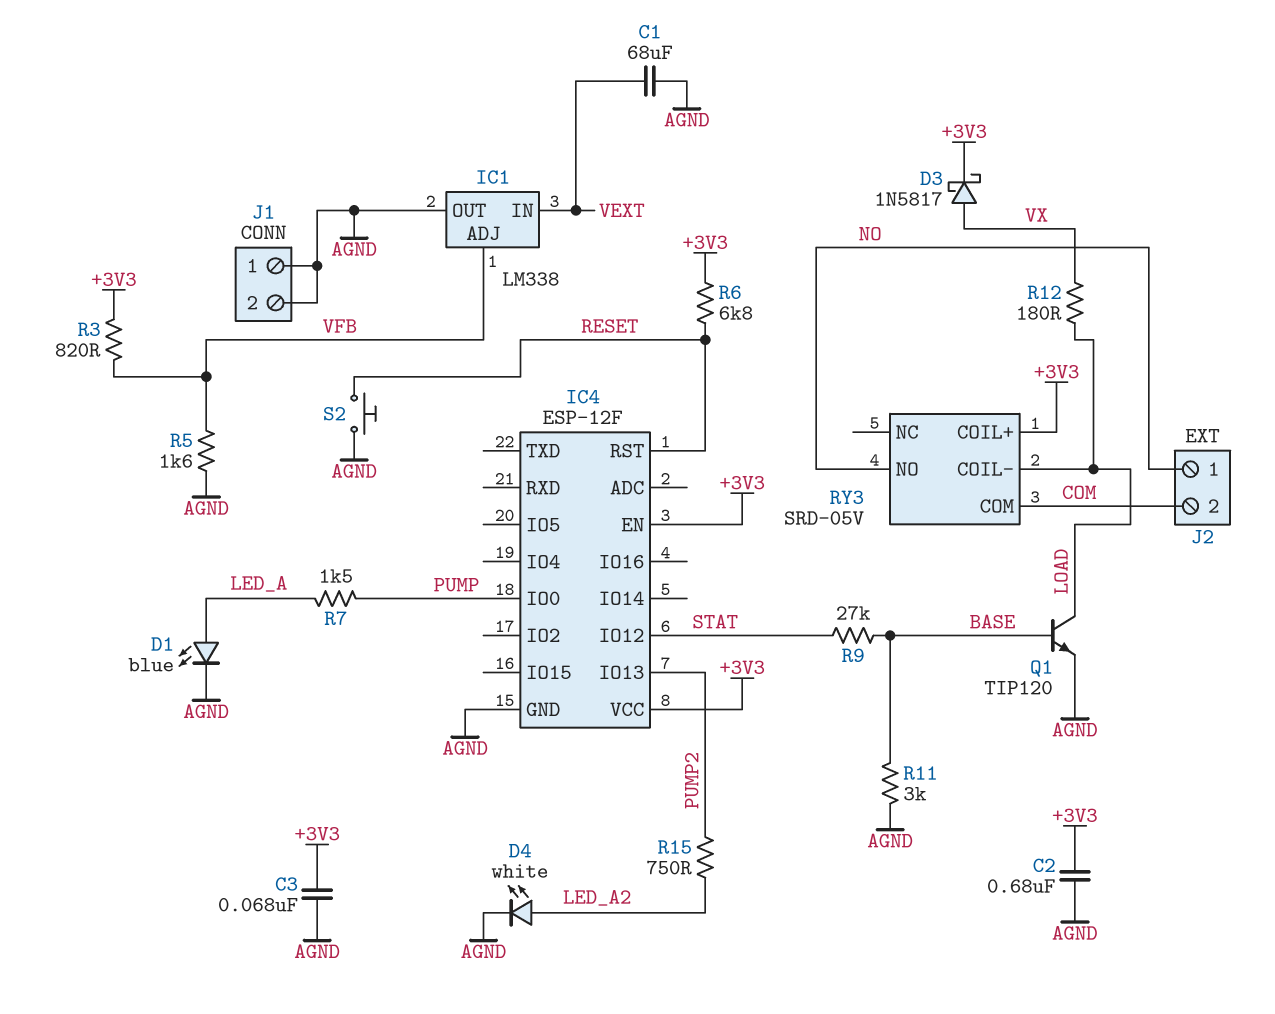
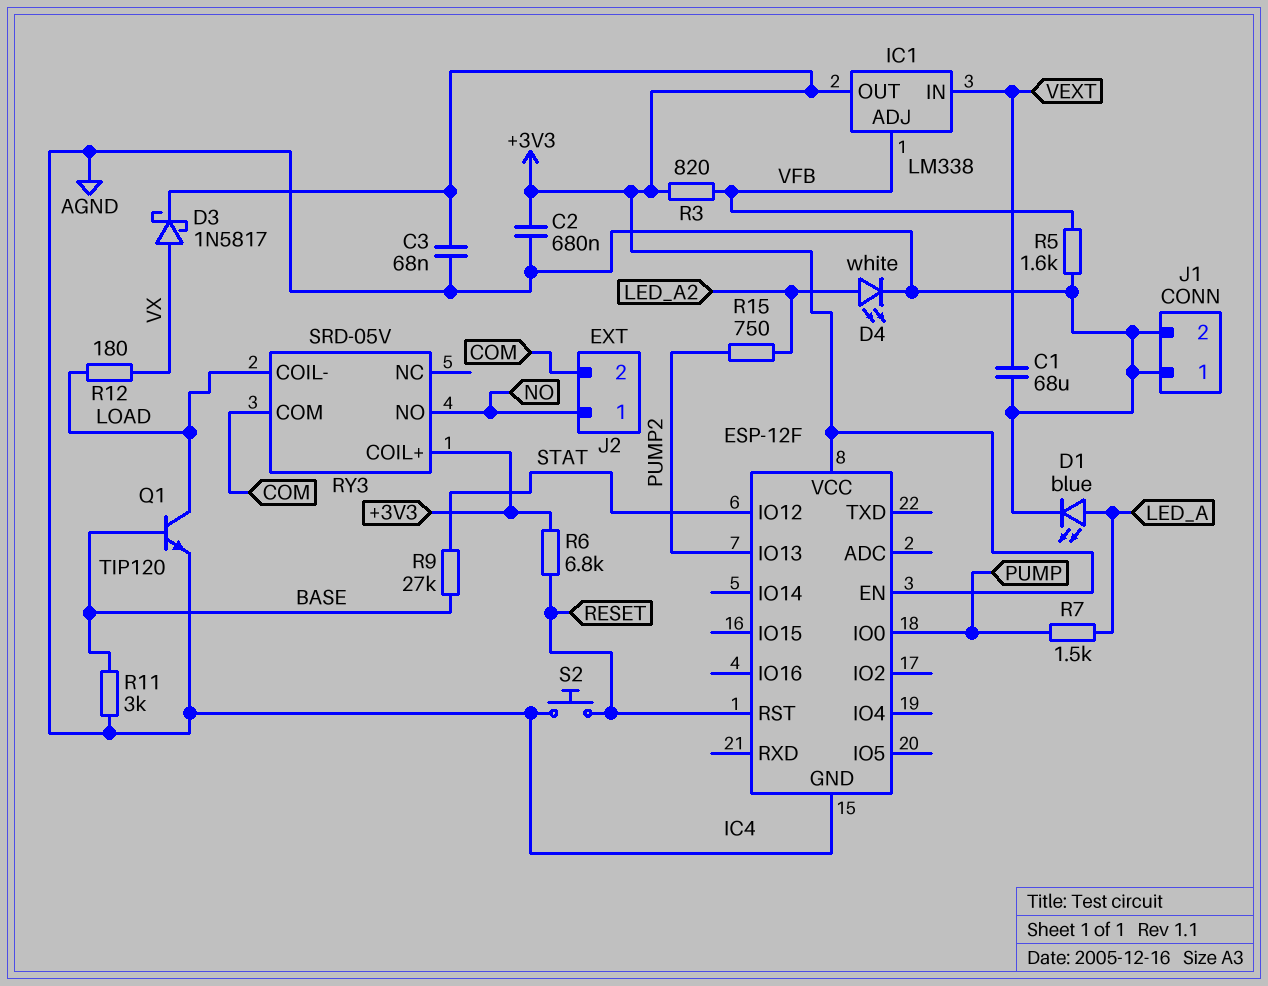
IC1 pin OUT: AGND -> +3V3

